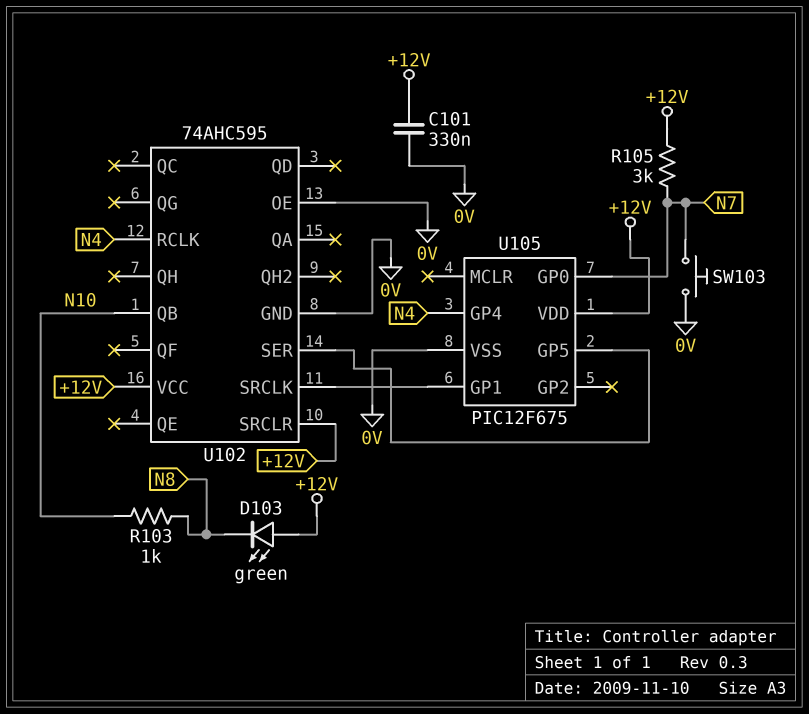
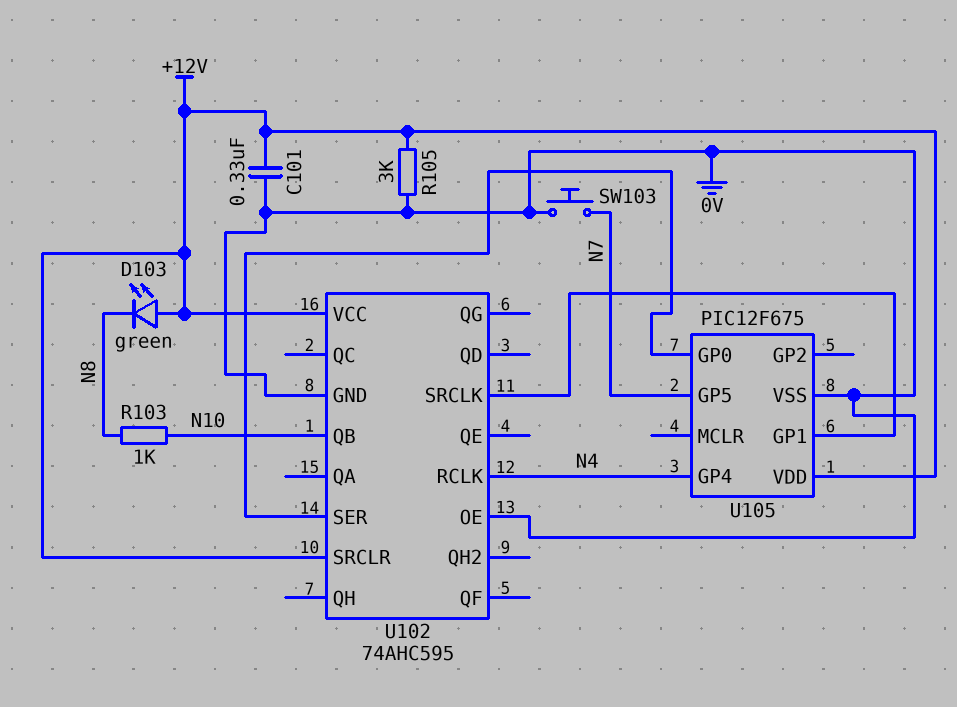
R105: 3k (+12V, N7) -> 3k (+12V, 0V)
U105 pin GP0: N7 -> U102/SER
U105 pin GP5: U102/SER -> N7

